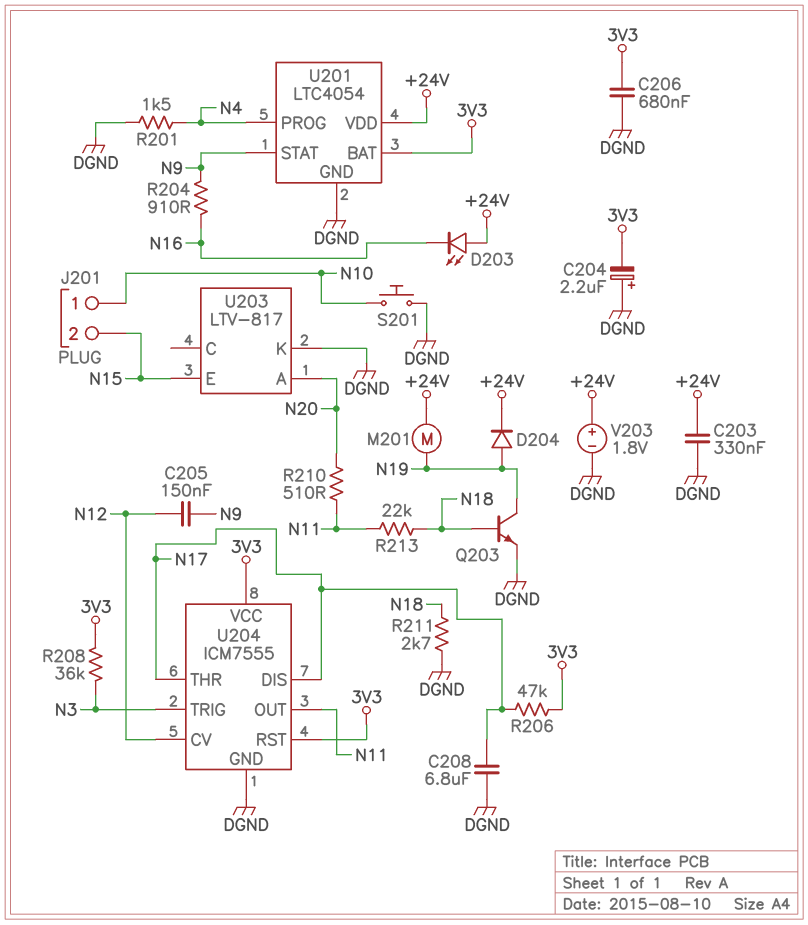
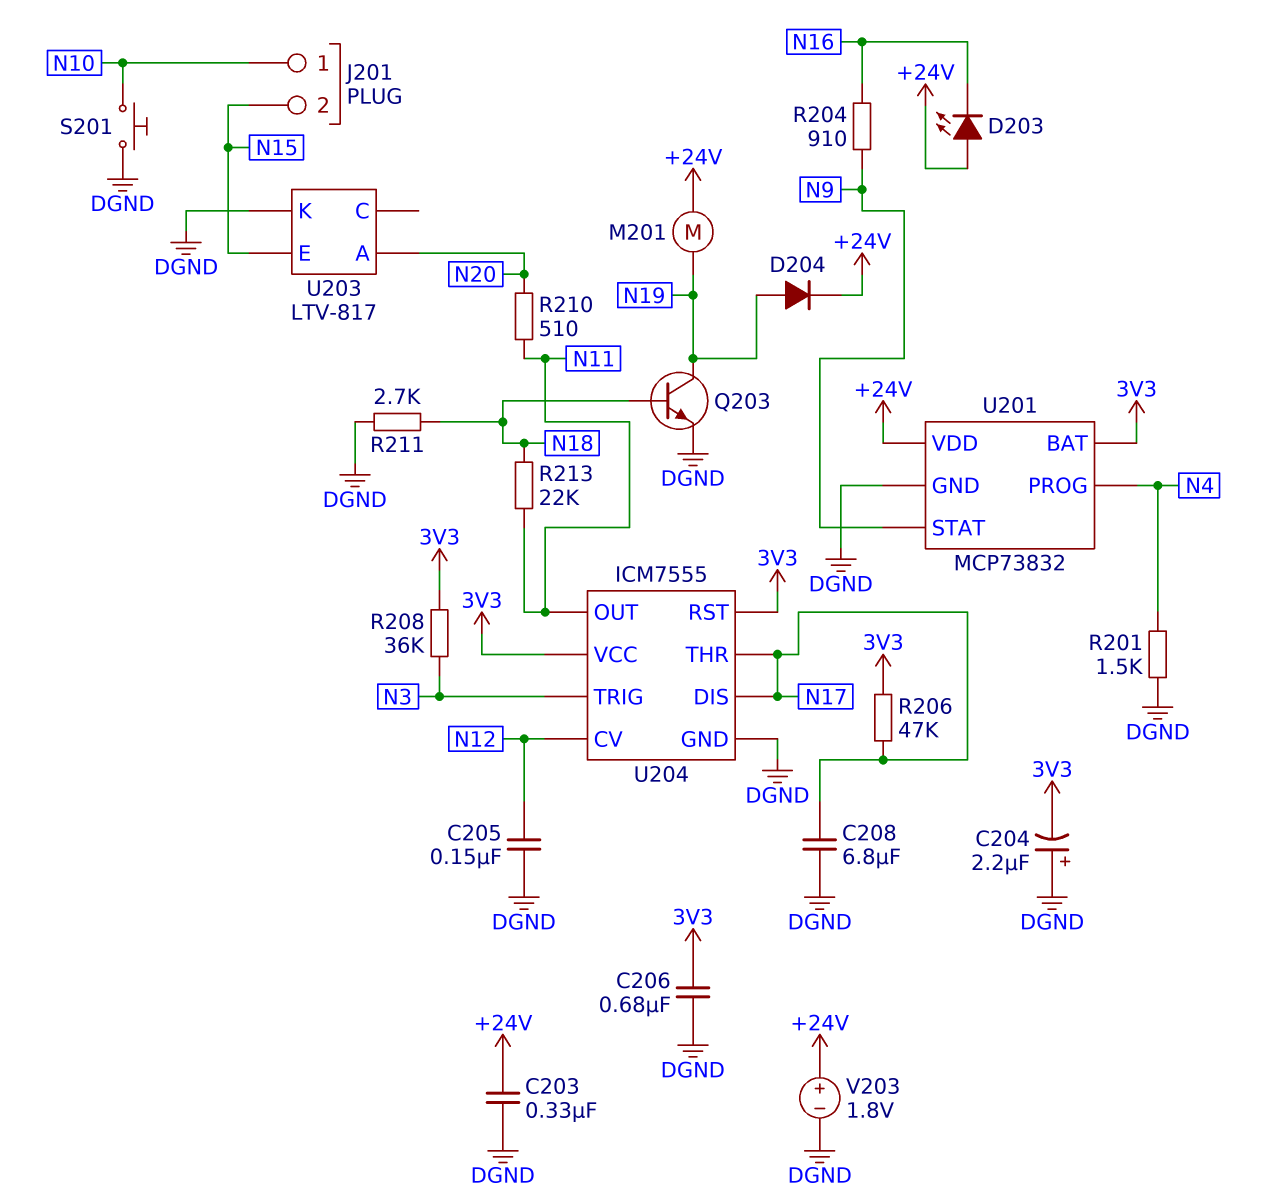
C205: 150nF (N9, N12) -> 150nF (DGND, N12)
U201: LTC4054 -> MCP73832

